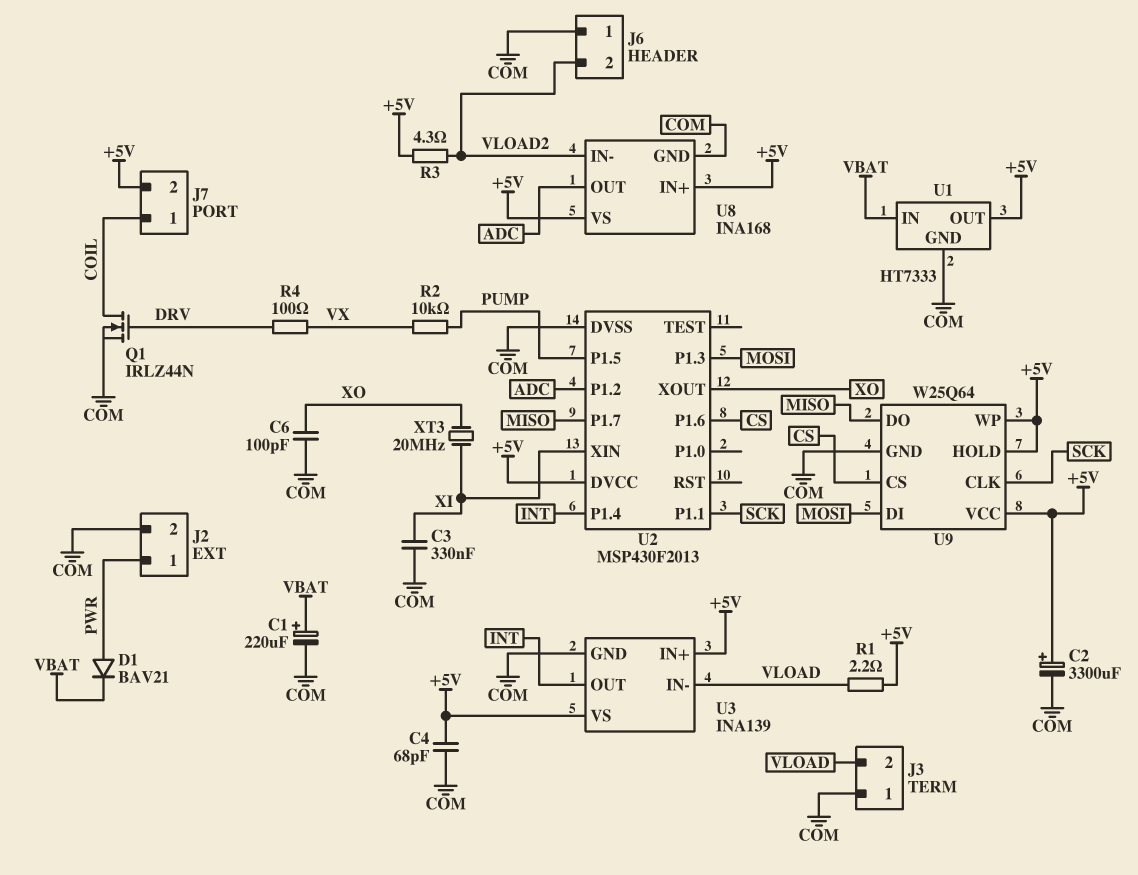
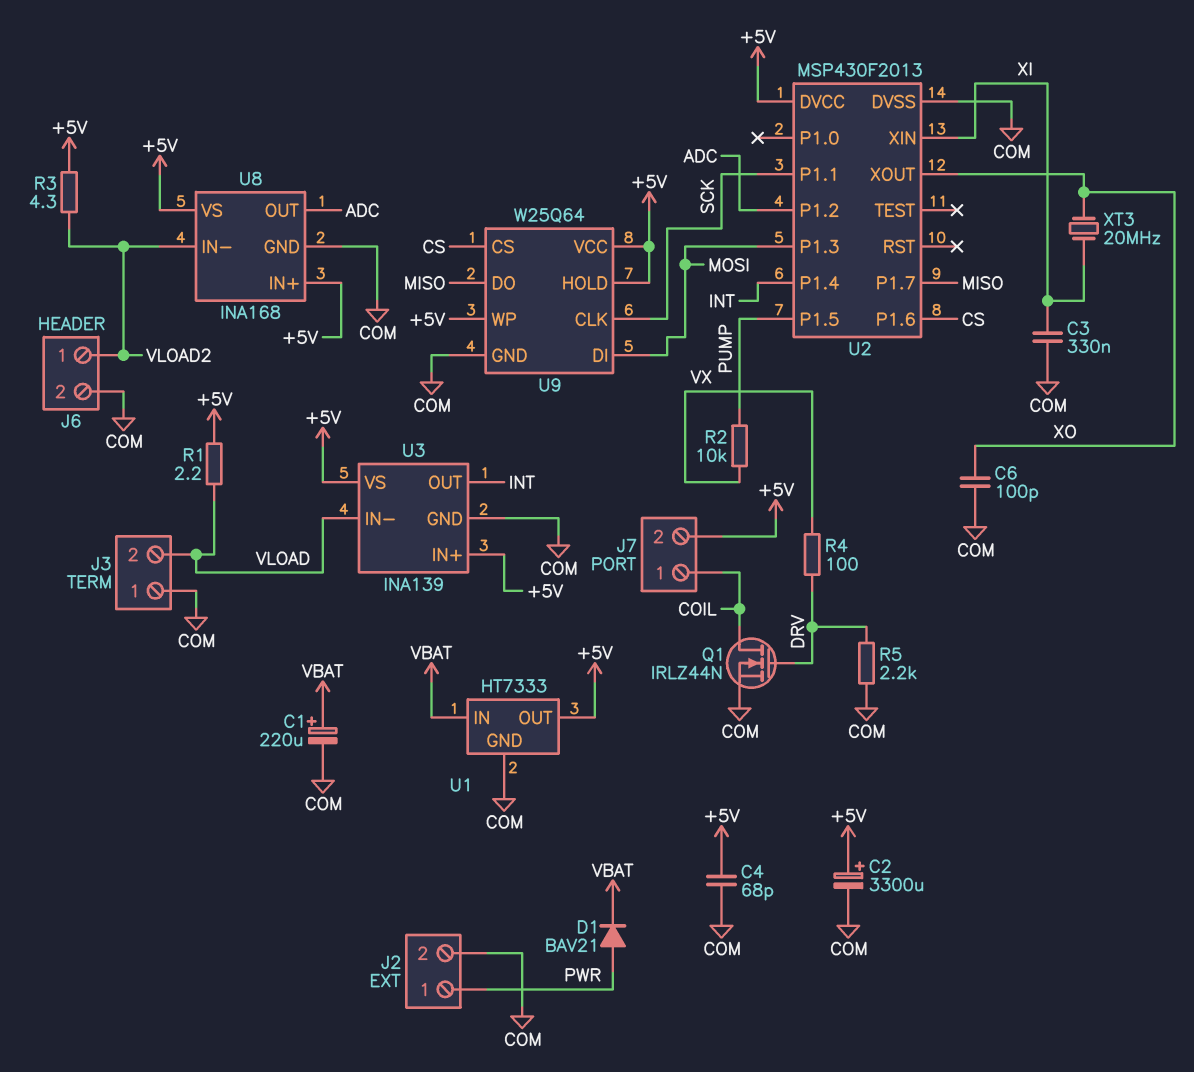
J6 pin 1: COM -> VLOAD2
J6 pin 2: VLOAD2 -> COM
R5: none -> 2.2k (COM, DRV)

